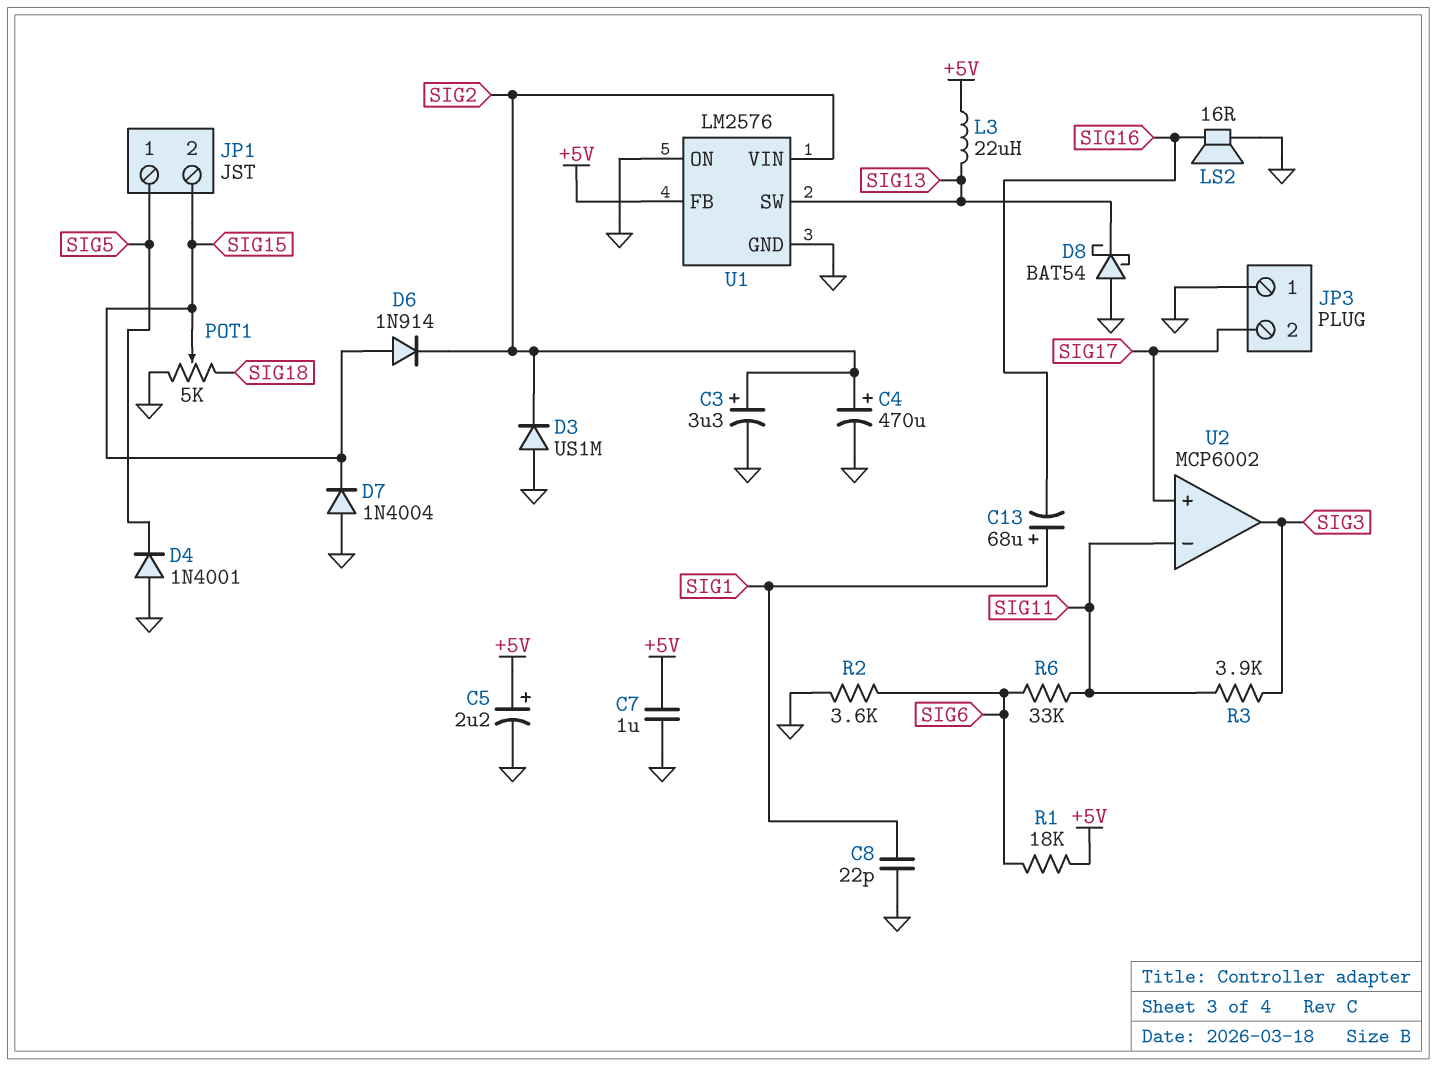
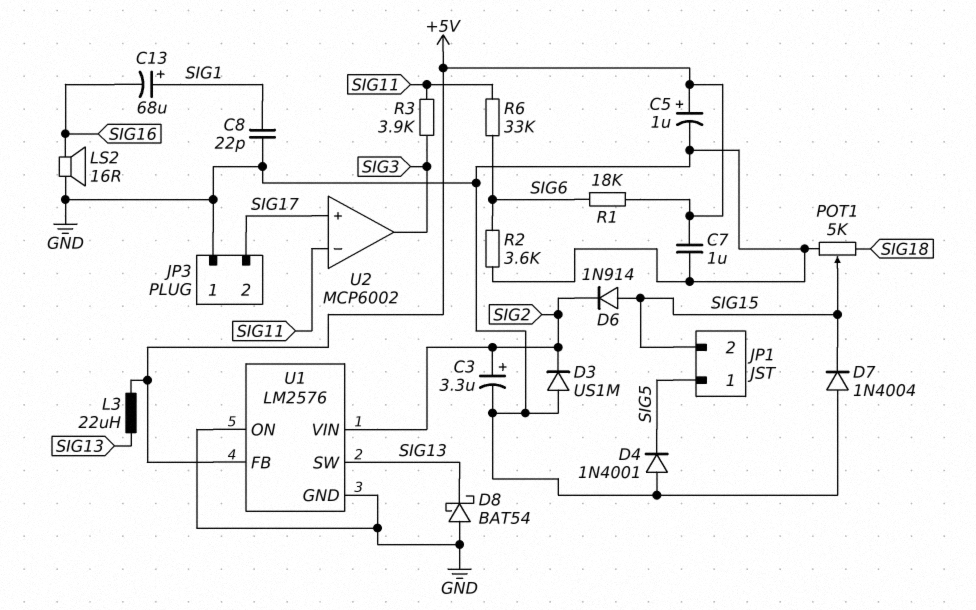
C4: 470uF (plus SIG2, minus GND) -> none
C5: 2.2uF (plus +5V, minus GND) -> 1uF (plus +5V, minus GND)

